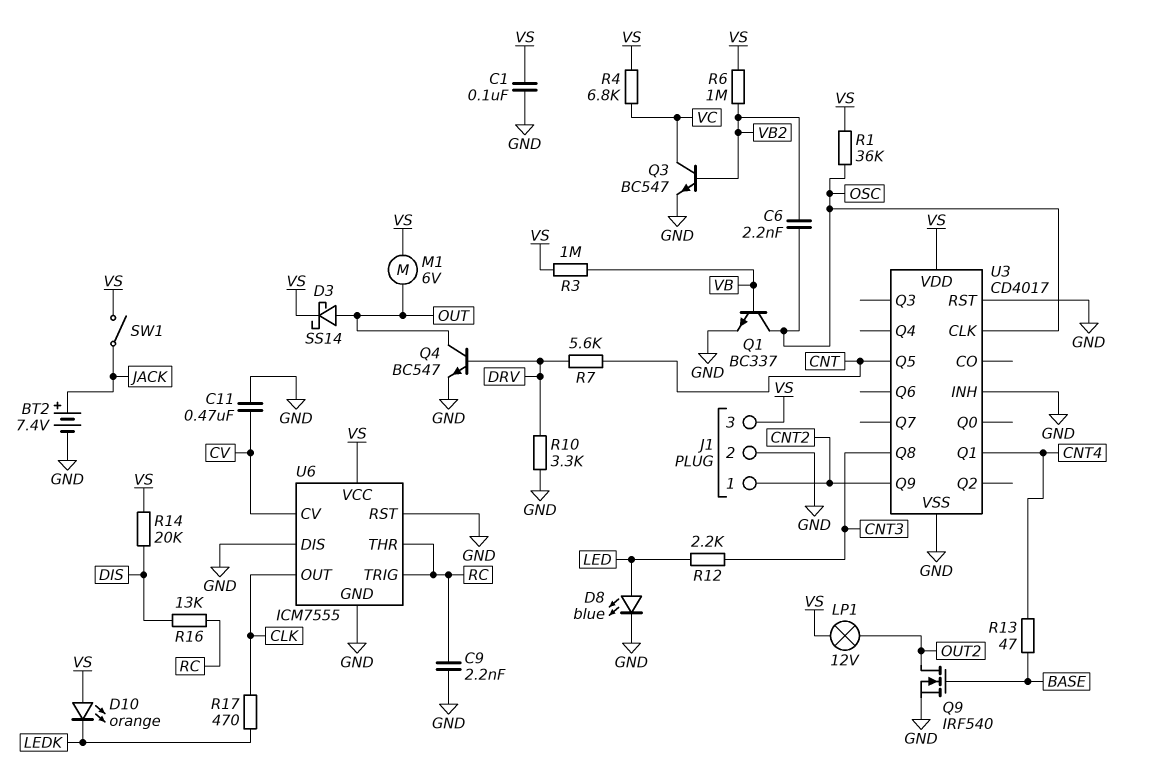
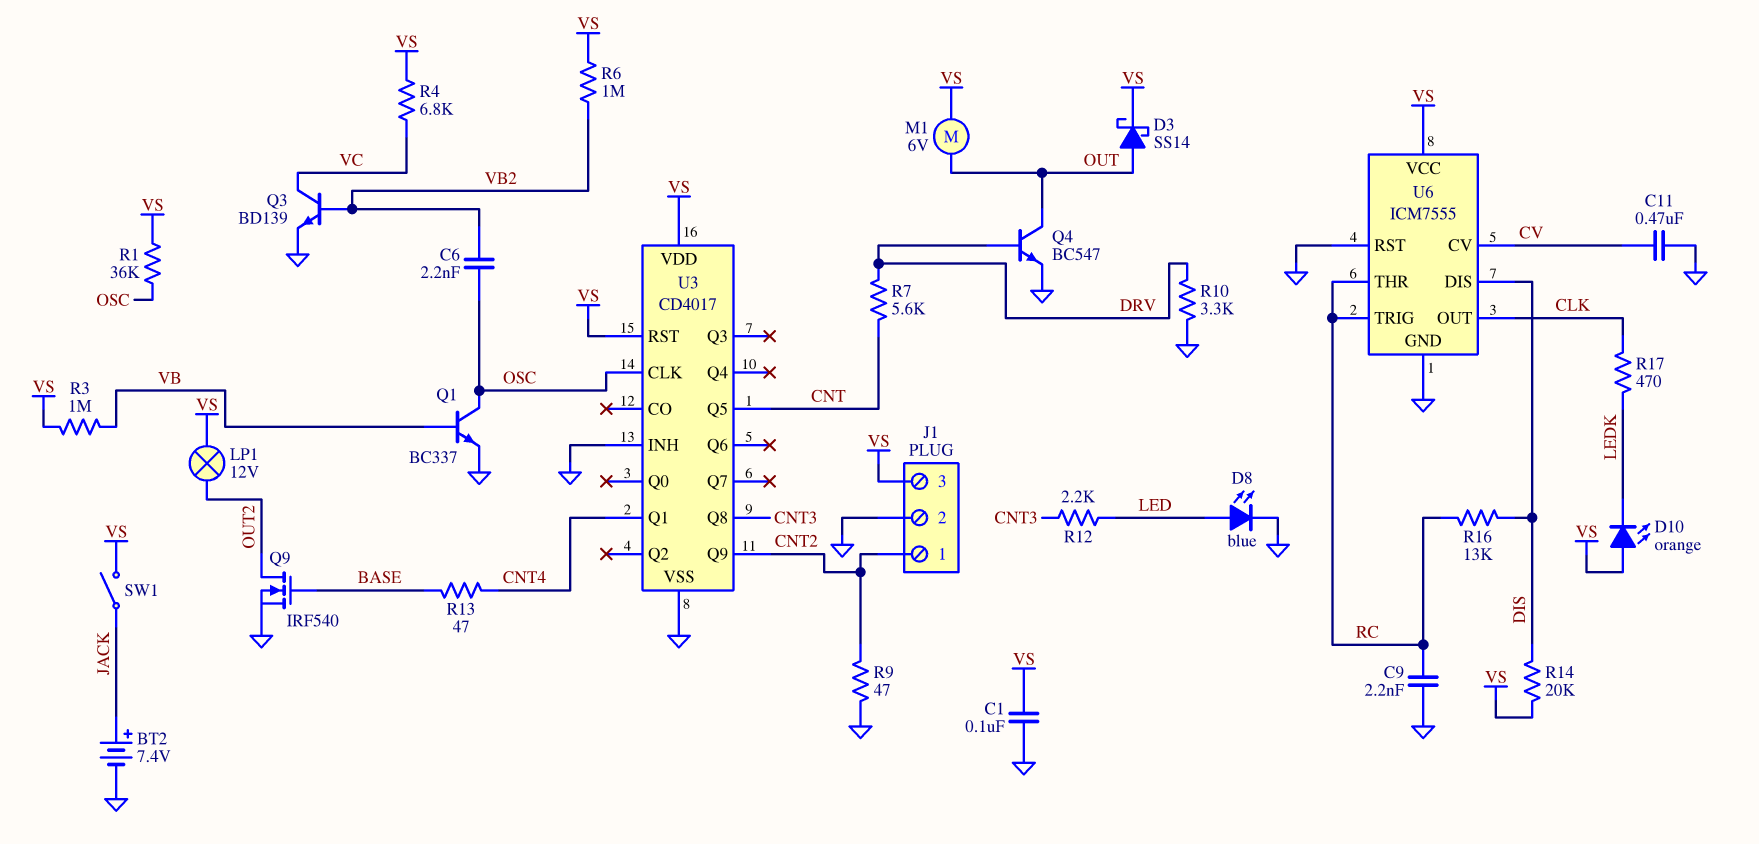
Q3: NPN BC547 (B VB2, C VC, E GND) -> NPN BD139 (B VB2, C VC, E GND)
R9: none -> 47 (CNT2, GND)
U3 pin RST: GND -> VS
U6 pin DIS: GND -> DIS

